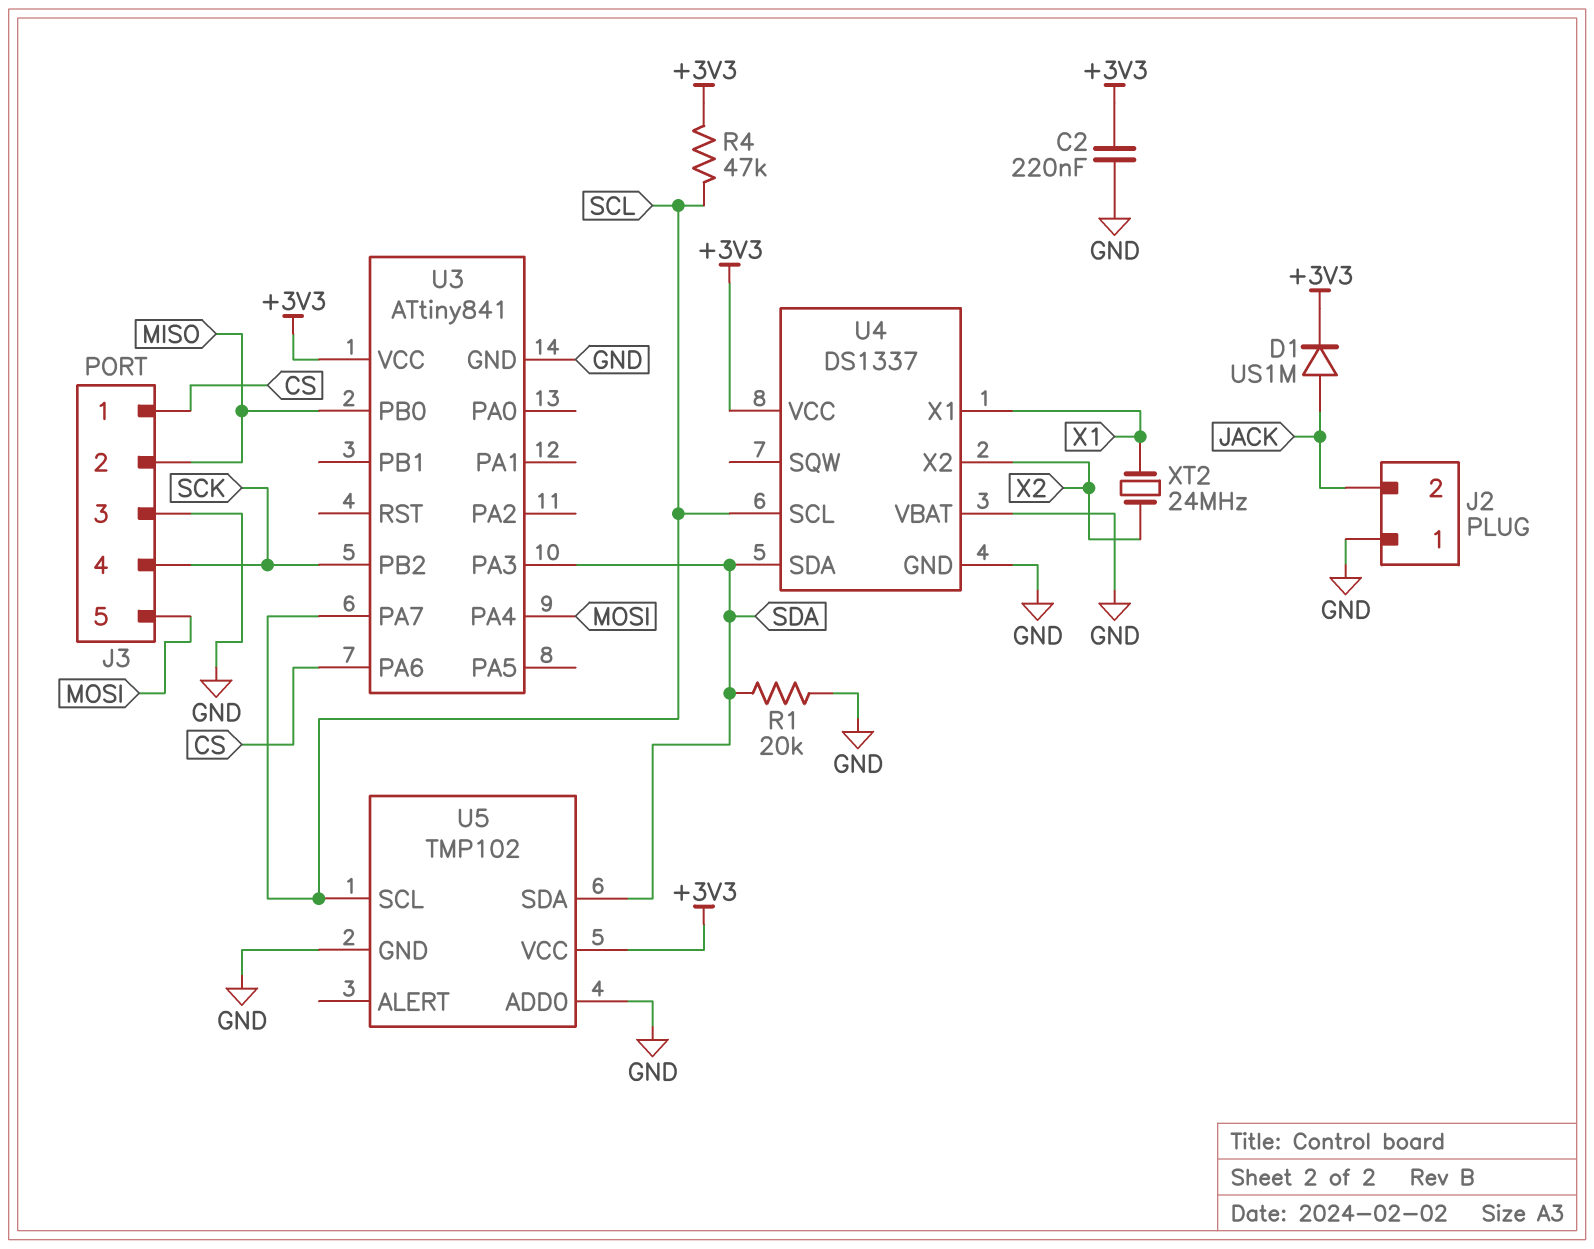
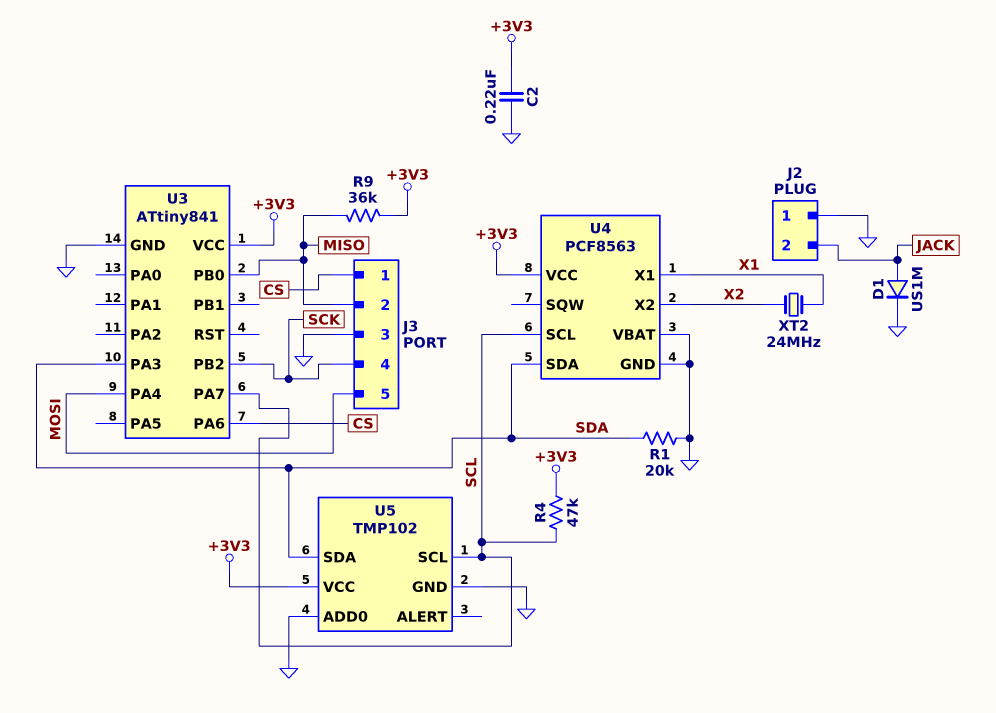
D1: diode US1M (A JACK, K +3V3) -> diode US1M (A JACK, K GND)
R9: none -> 36k (+3V3, MISO)
U4: DS1337 -> PCF8563

